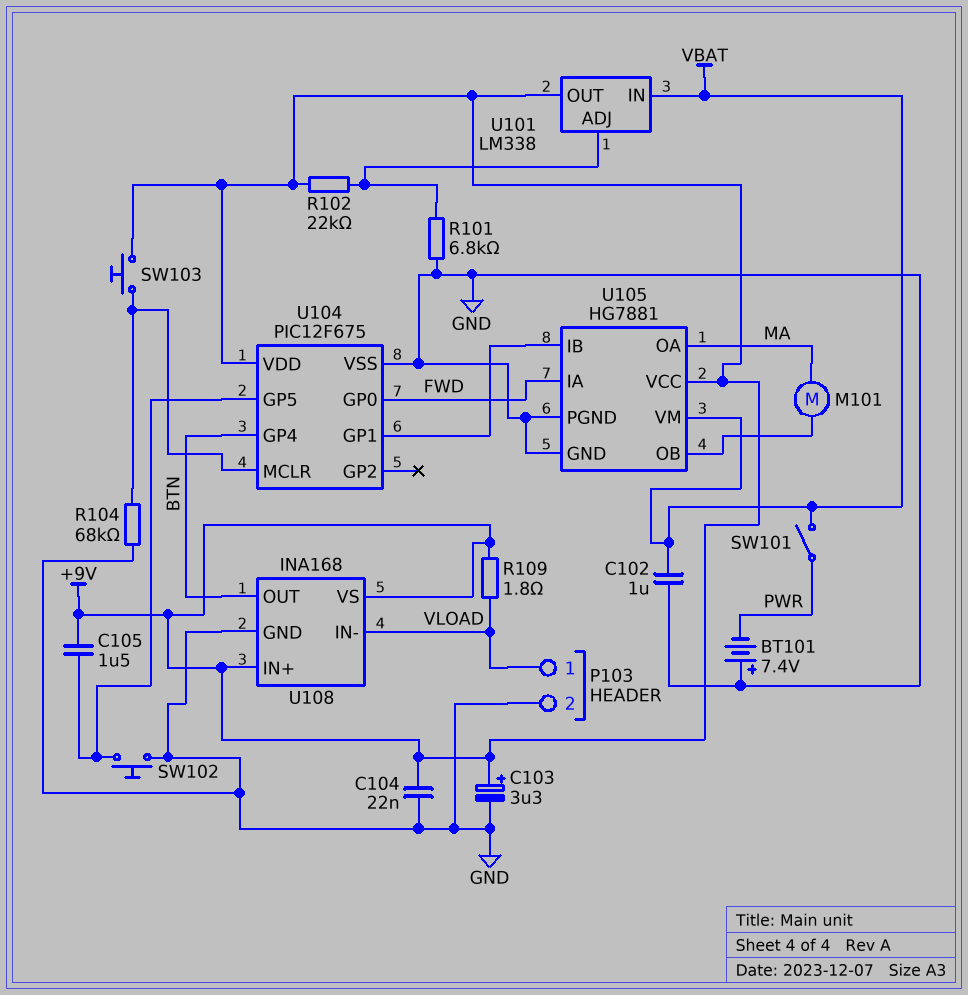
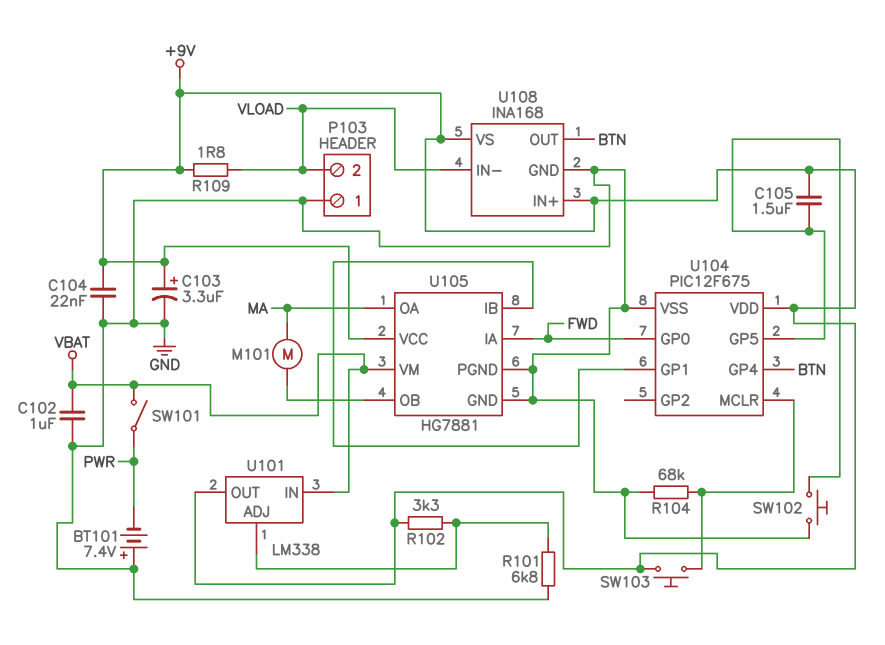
P103 pin 1: VLOAD -> GND
P103 pin 2: GND -> VLOAD
R102: 22k (+9V, U101/ADJ) -> 3.3k (+9V, U101/ADJ)

